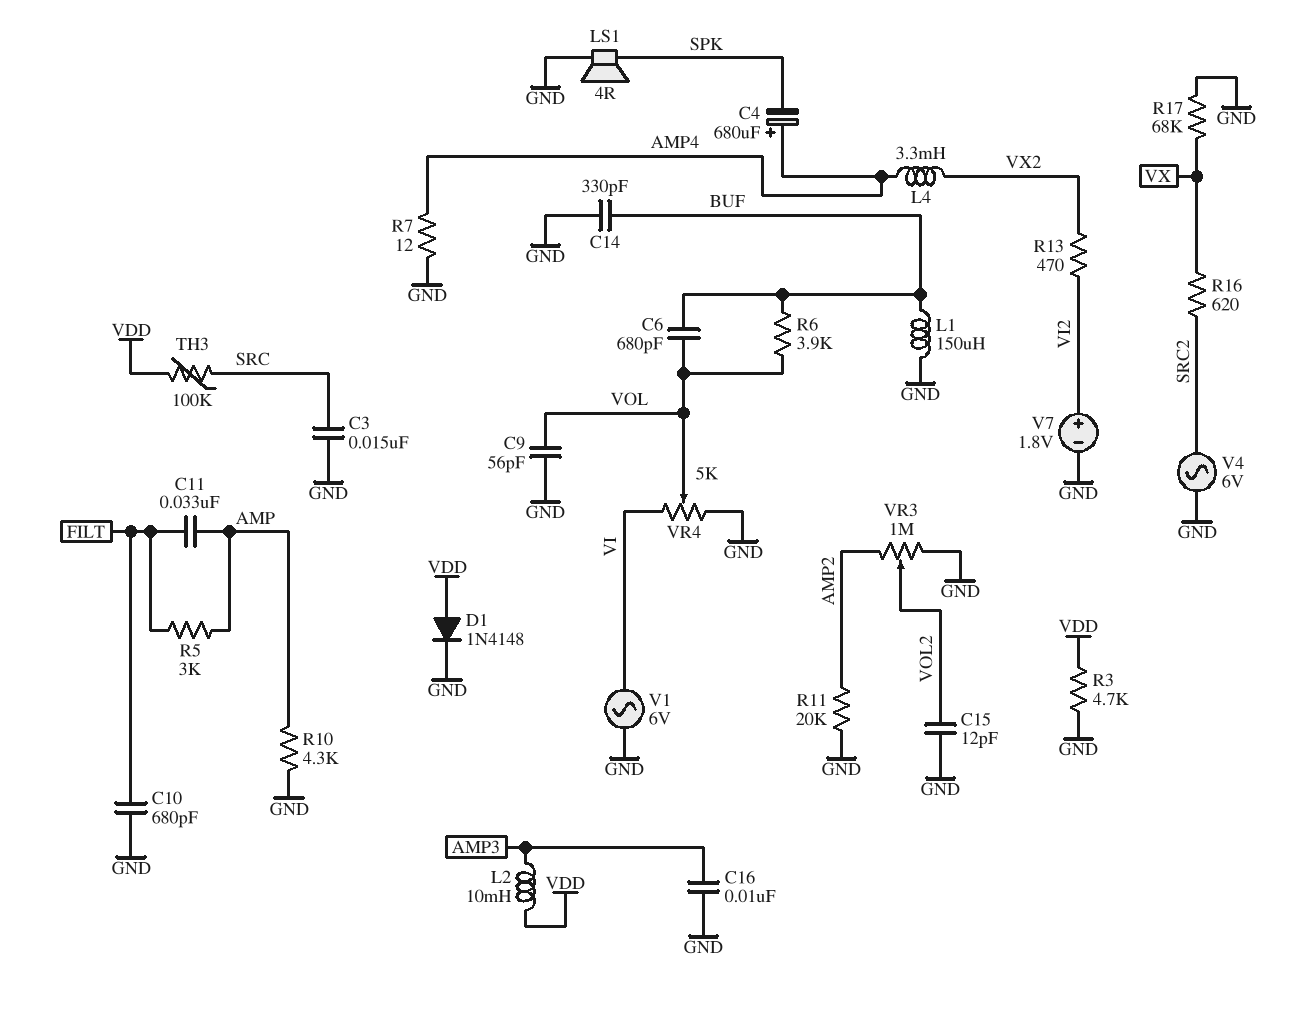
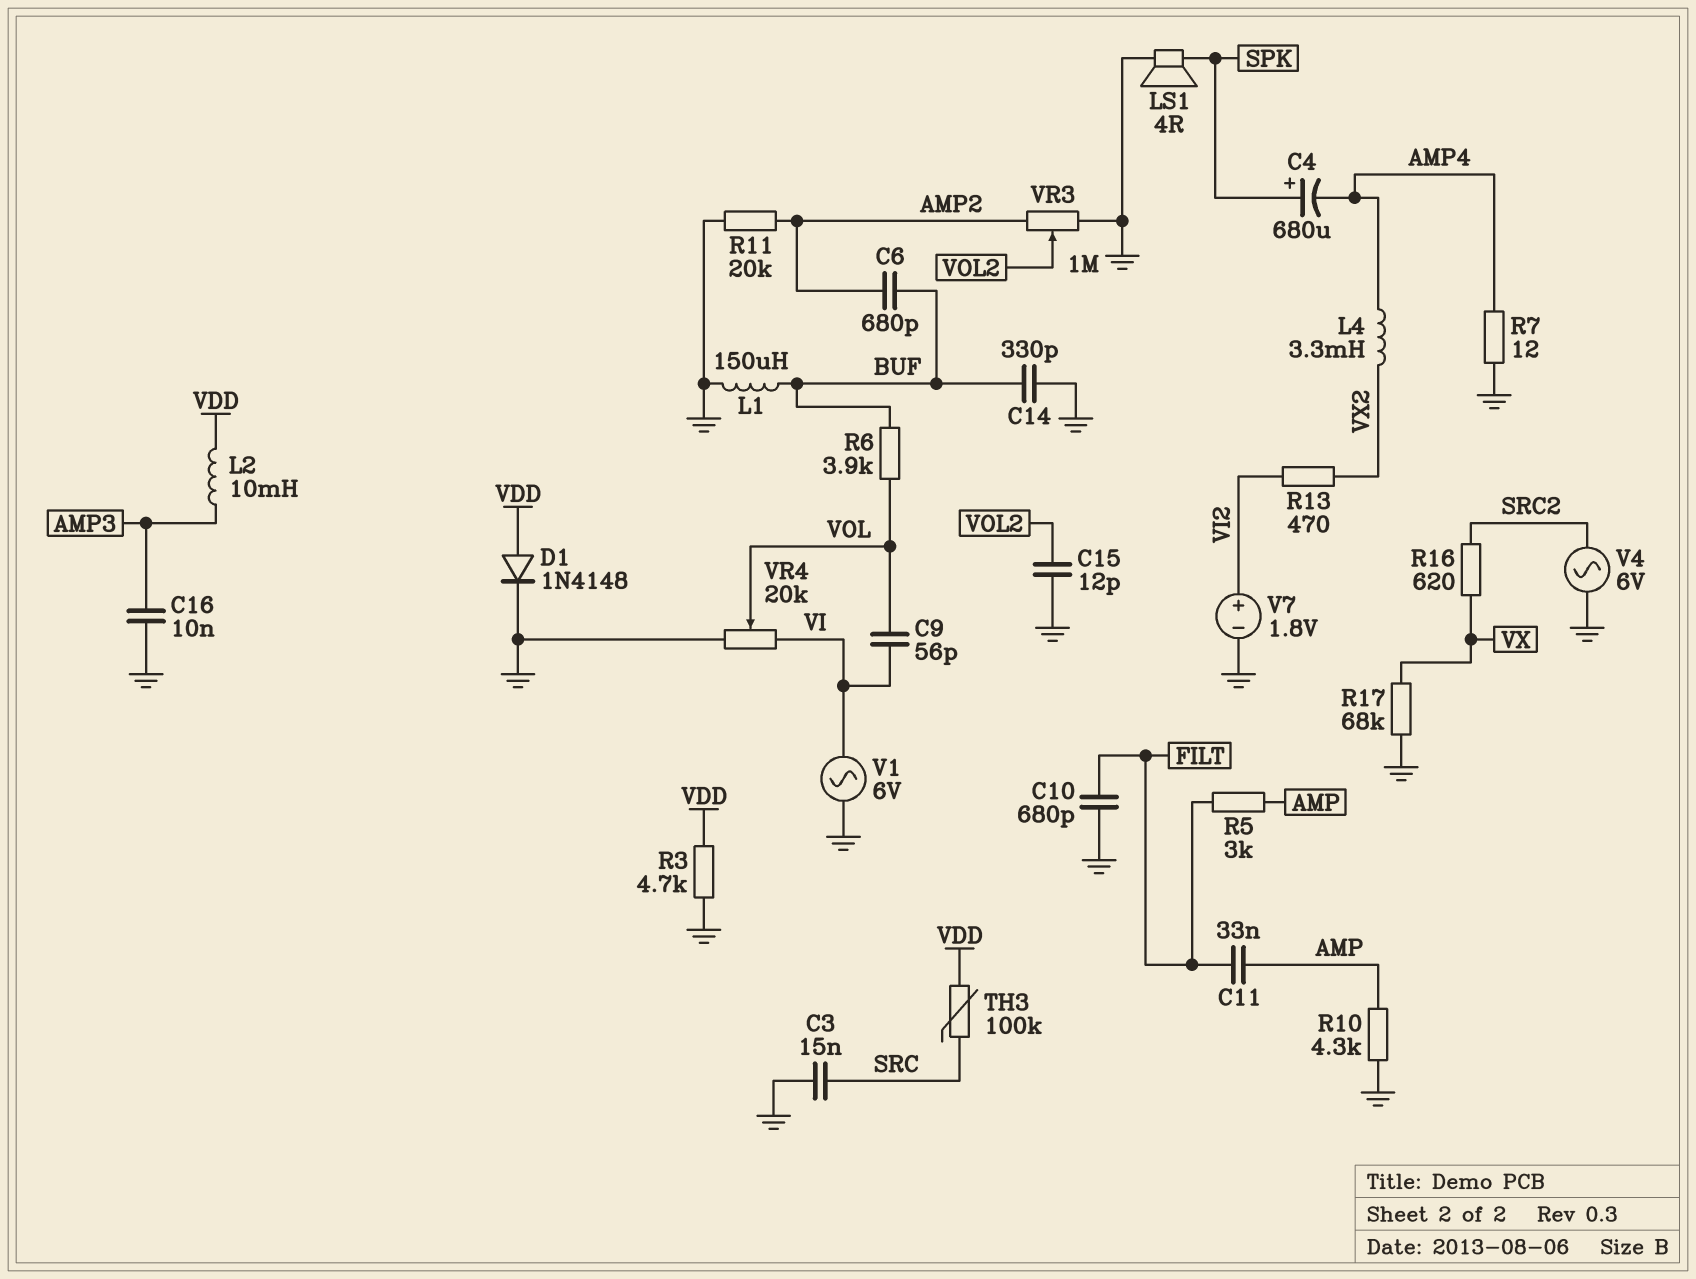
C4: 680uF (plus AMP4, minus SPK) -> 680uF (plus SPK, minus AMP4)
C6: 680pF (BUF, VOL) -> 680pF (AMP2, BUF)
C9: 56pF (GND, VOL) -> 56pF (VI, VOL)
VR4: 5k (GND, VI, wiper VOL) -> 20k (GND, VI, wiper VOL)

